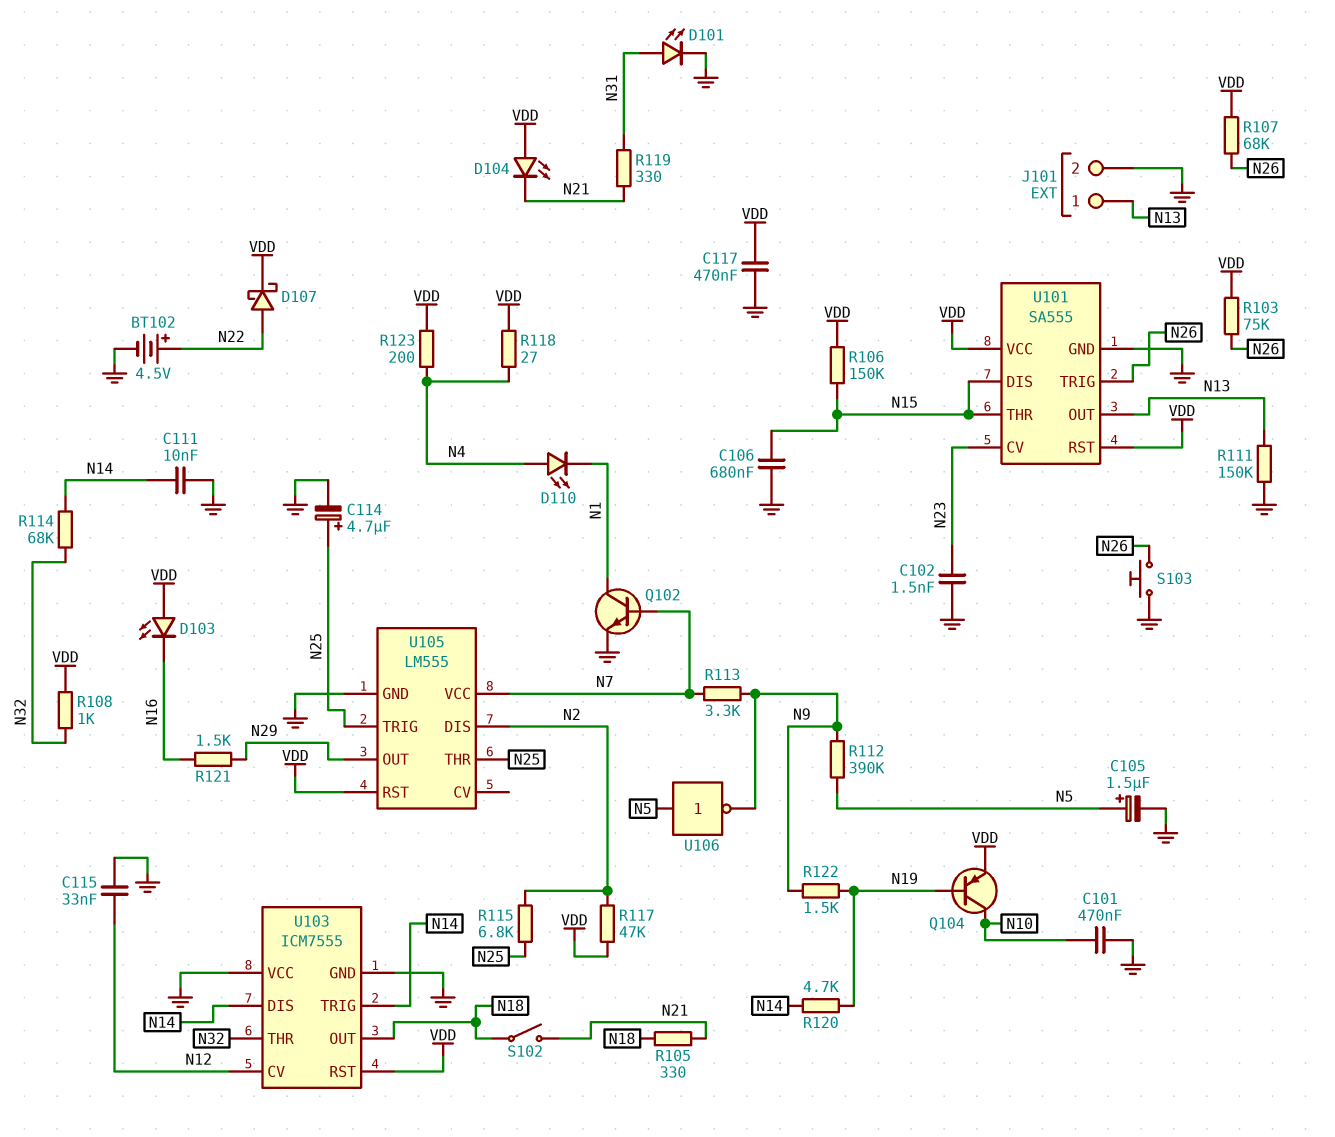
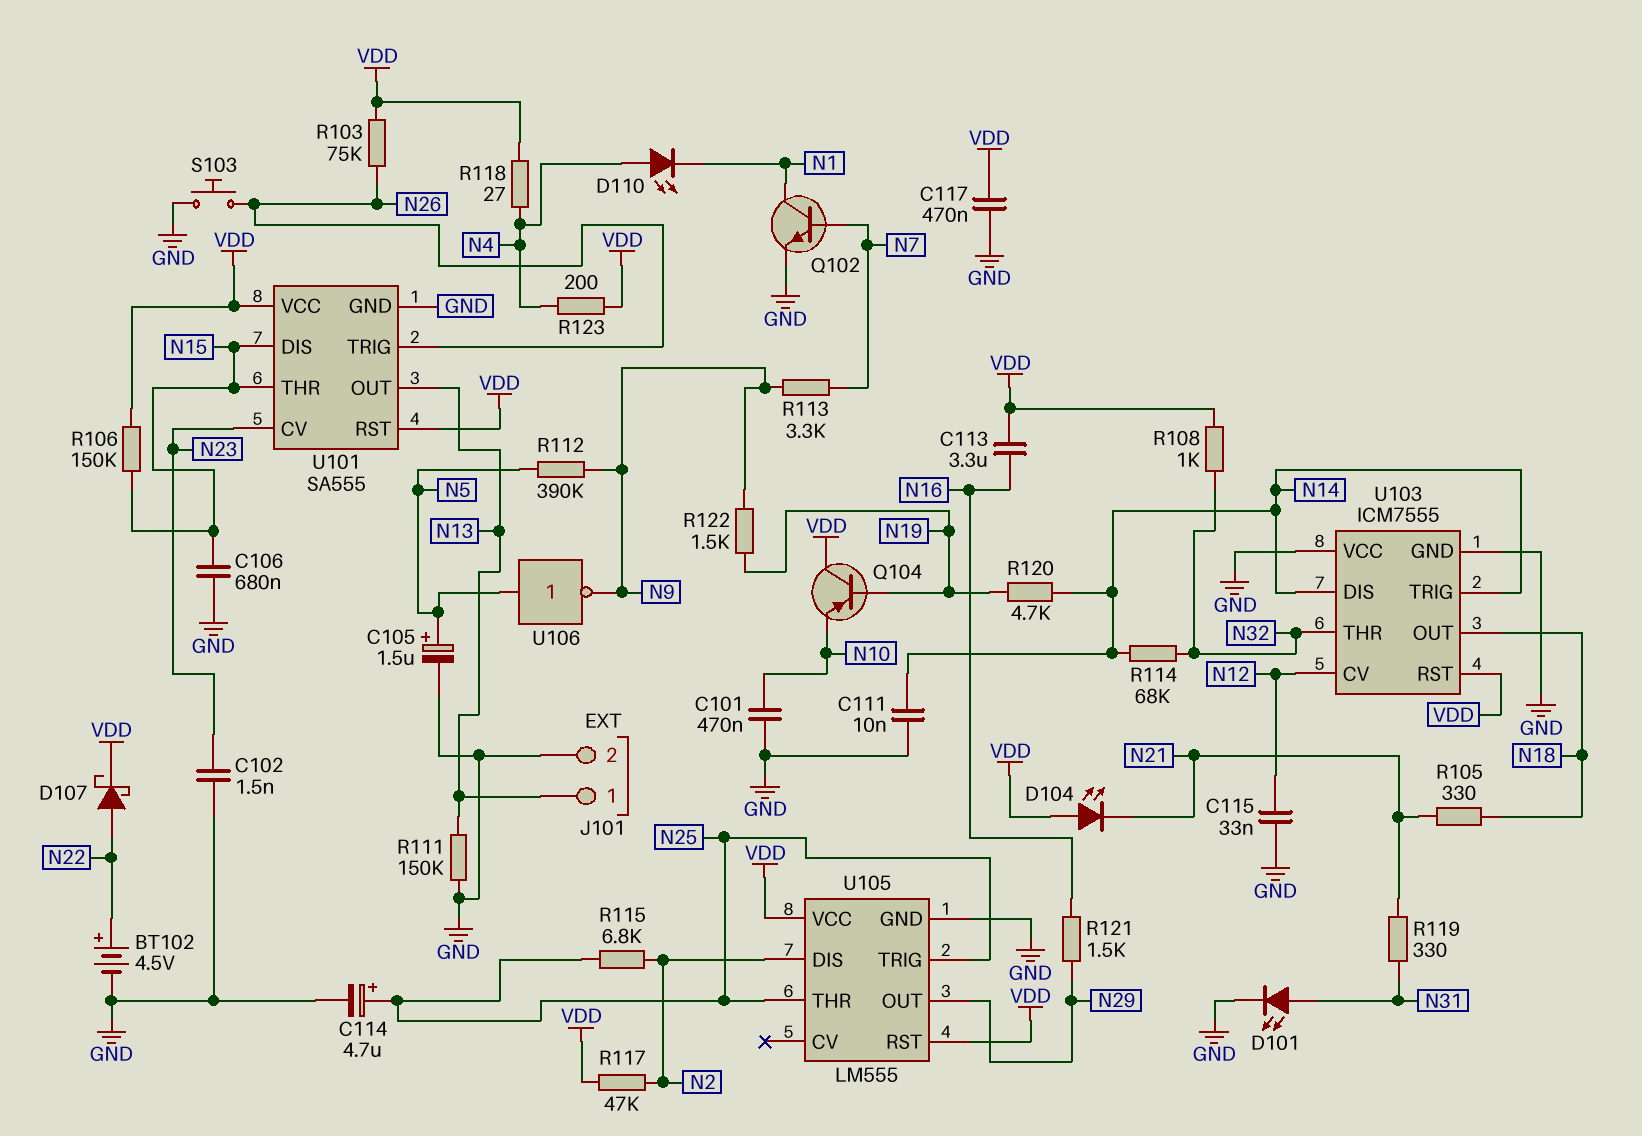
C113: none -> 3.3uF (N16, VDD)
D103: LED (A VDD, K N16) -> none
Q104: PNP (B N19, C N10, E VDD) -> PNP (B N19, C VDD, E N10)
R107: 68k (N26, VDD) -> none
S102: switch (N18, N21) -> none
U105 pin VCC: N7 -> VDD

